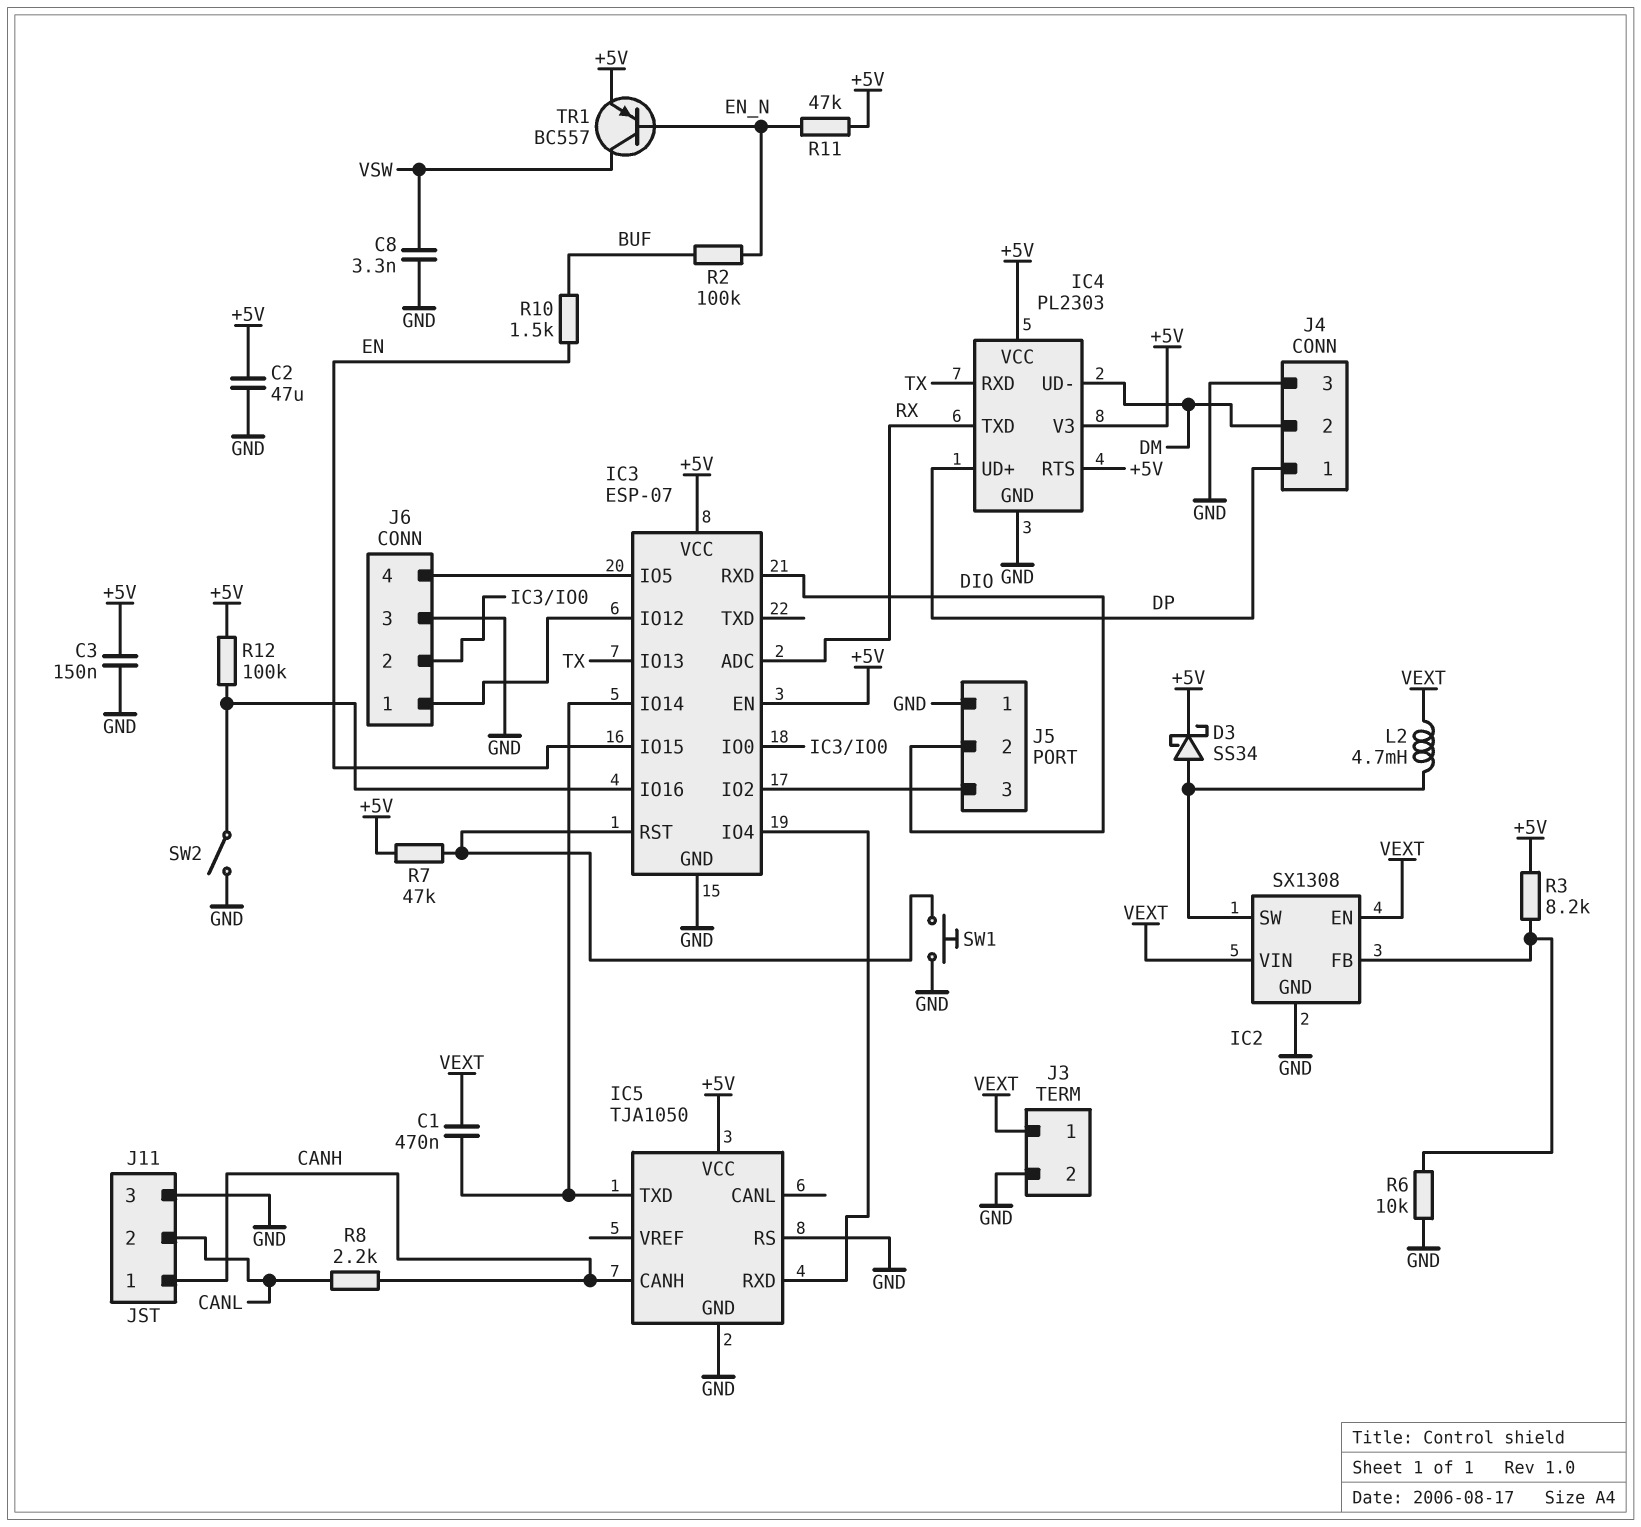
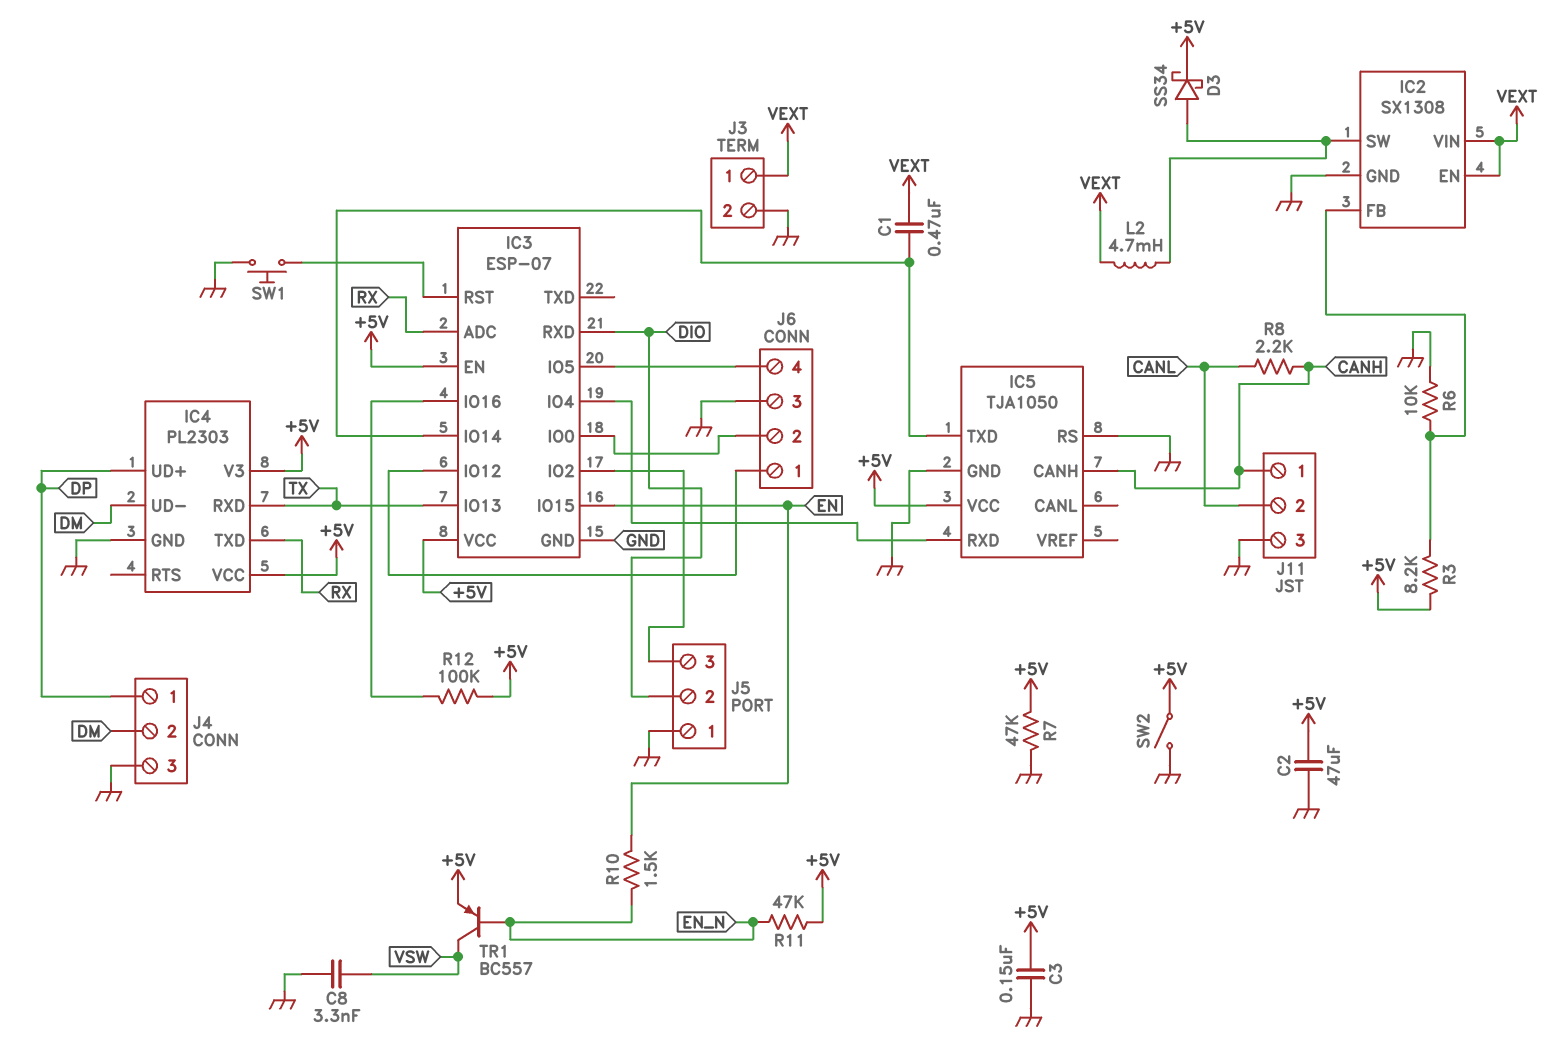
IC4 pin RTS: +5V -> none
R2: 100k (BUF, EN_N) -> none
R7: 47k (+5V, IC3/RST) -> 47k (+5V, GND)
R10: 1.5k (BUF, EN) -> 1.5k (EN, EN_N)
SW2: switch (GND, IC3/IO16) -> switch (+5V, GND)

